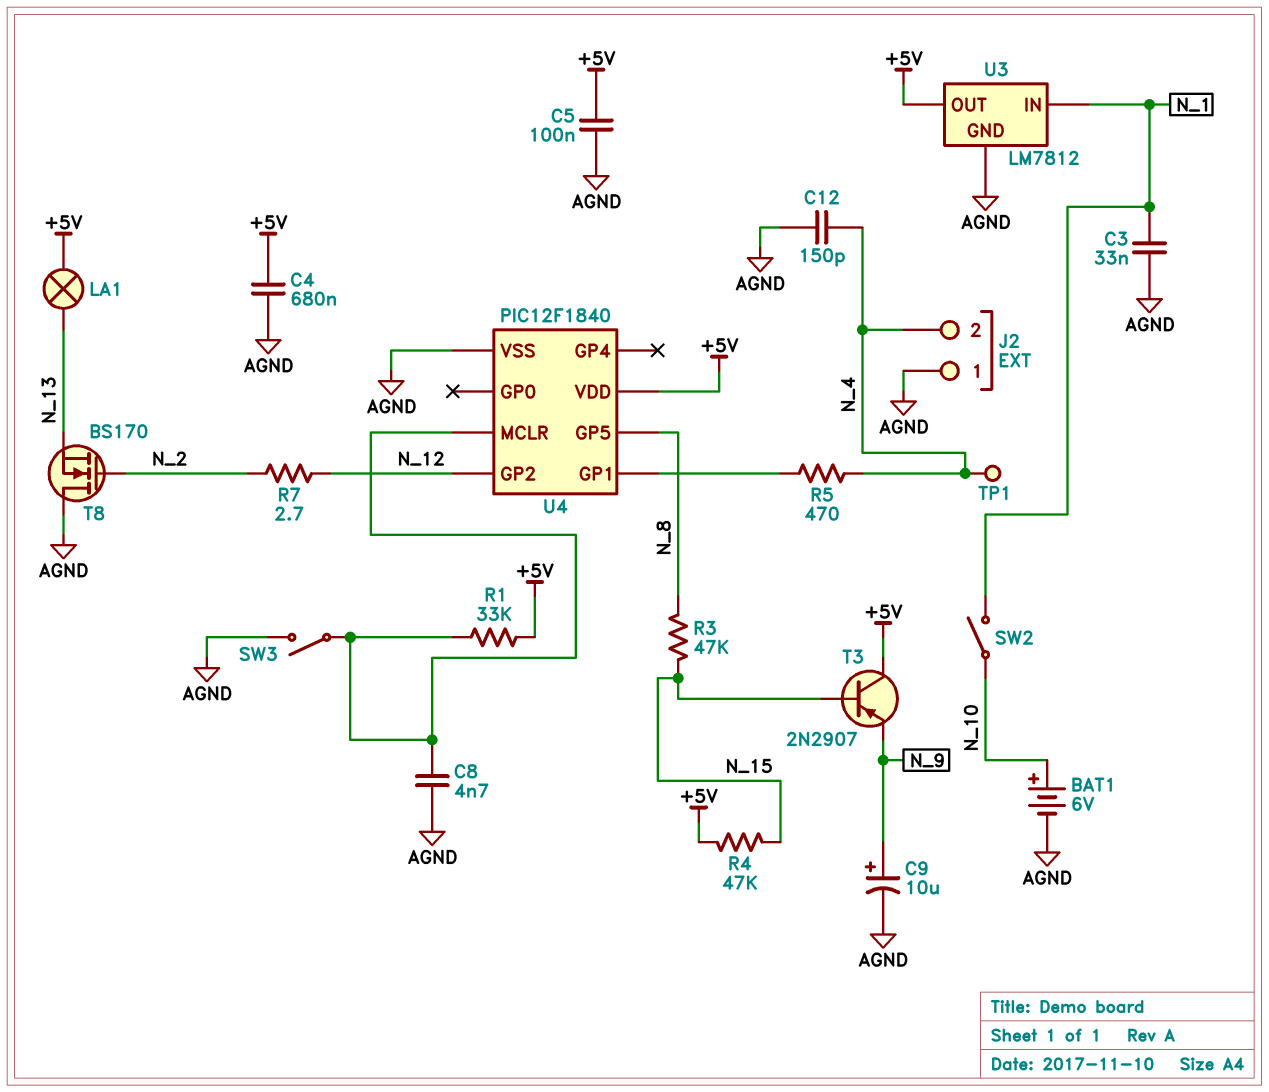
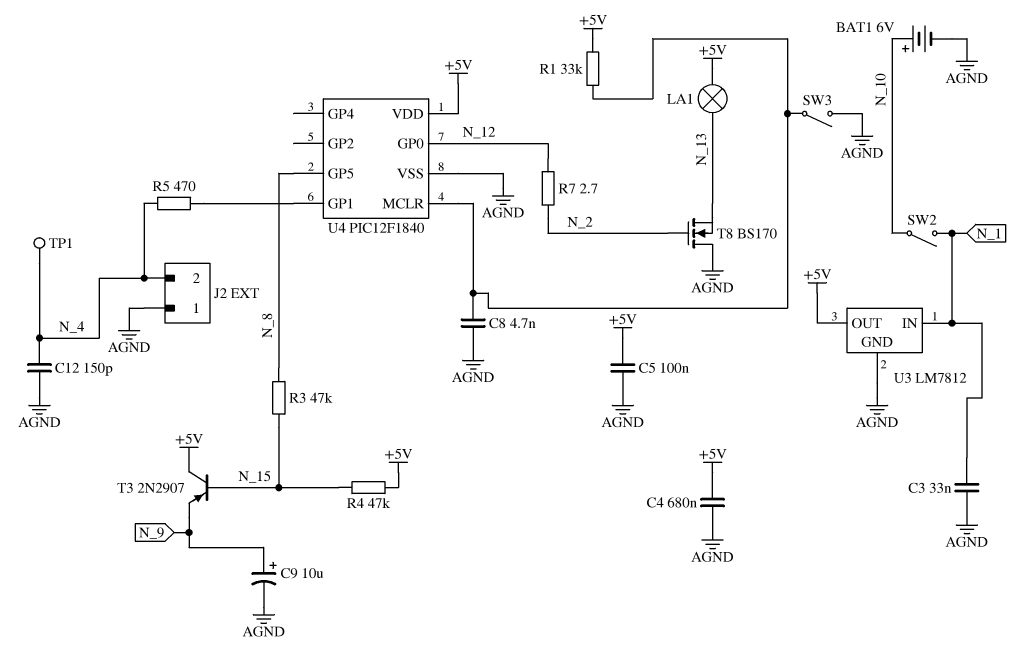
U4 pin GP0: none -> N_12
U4 pin GP2: N_12 -> none

